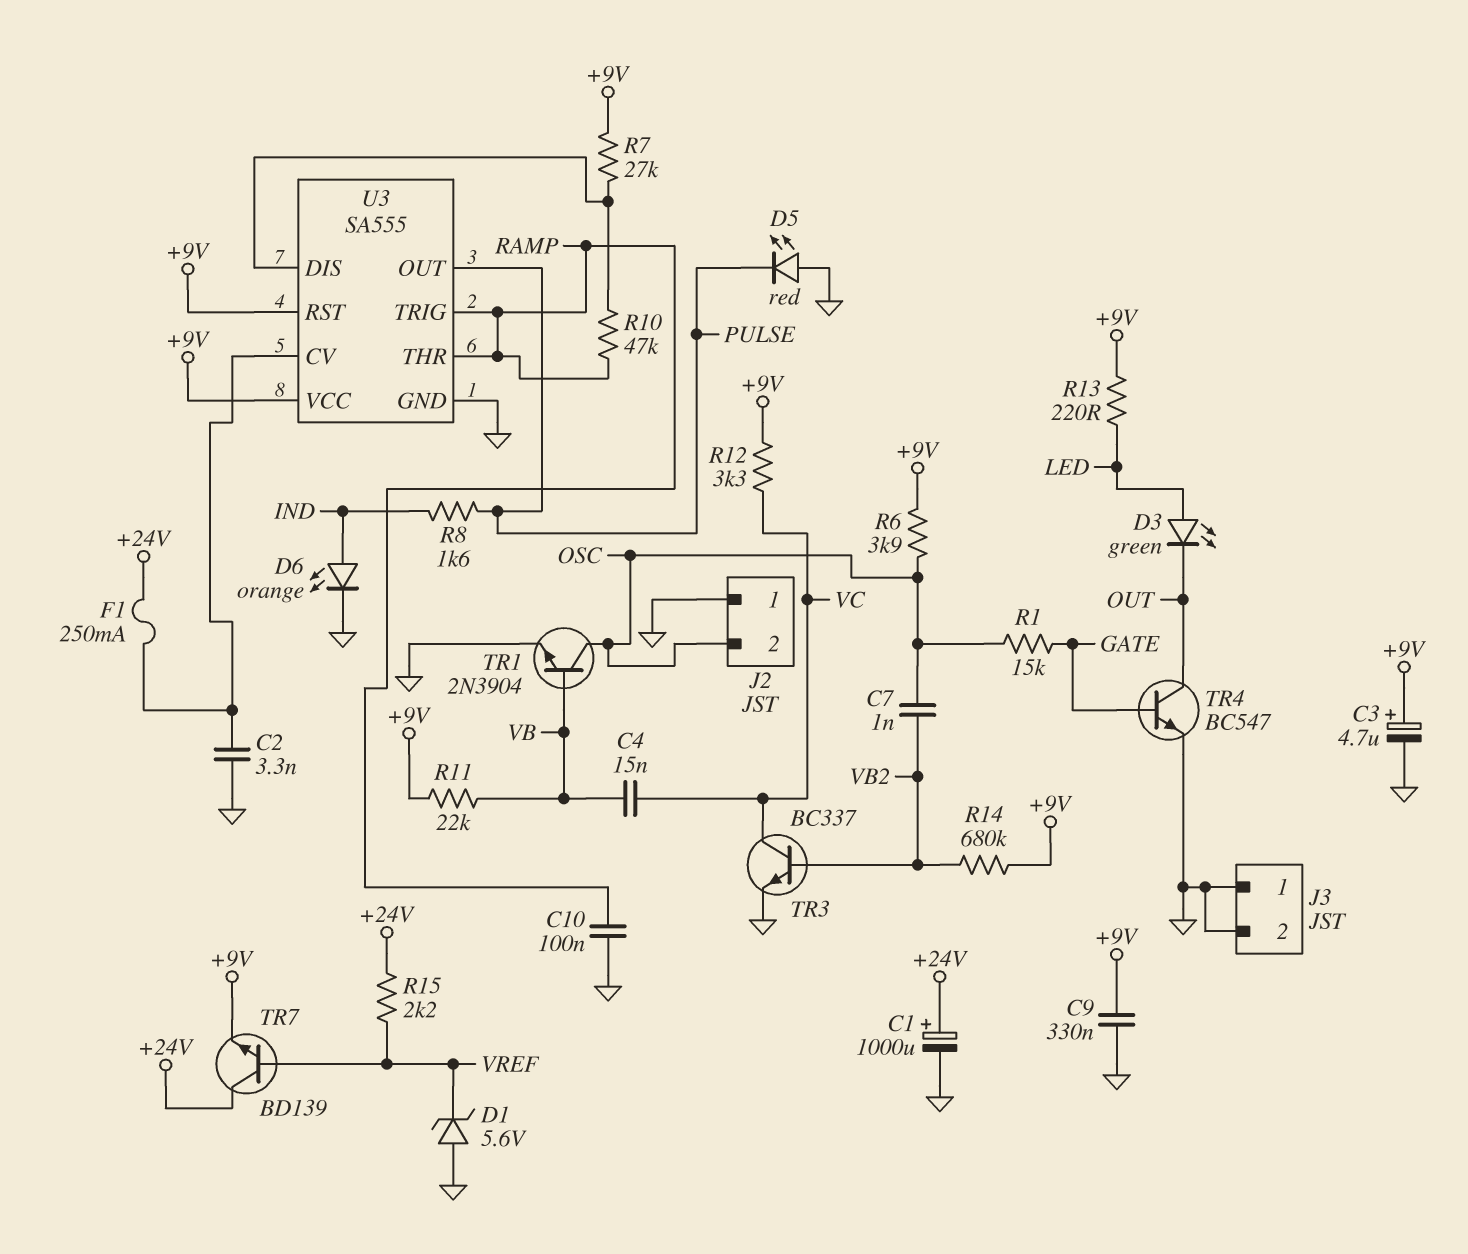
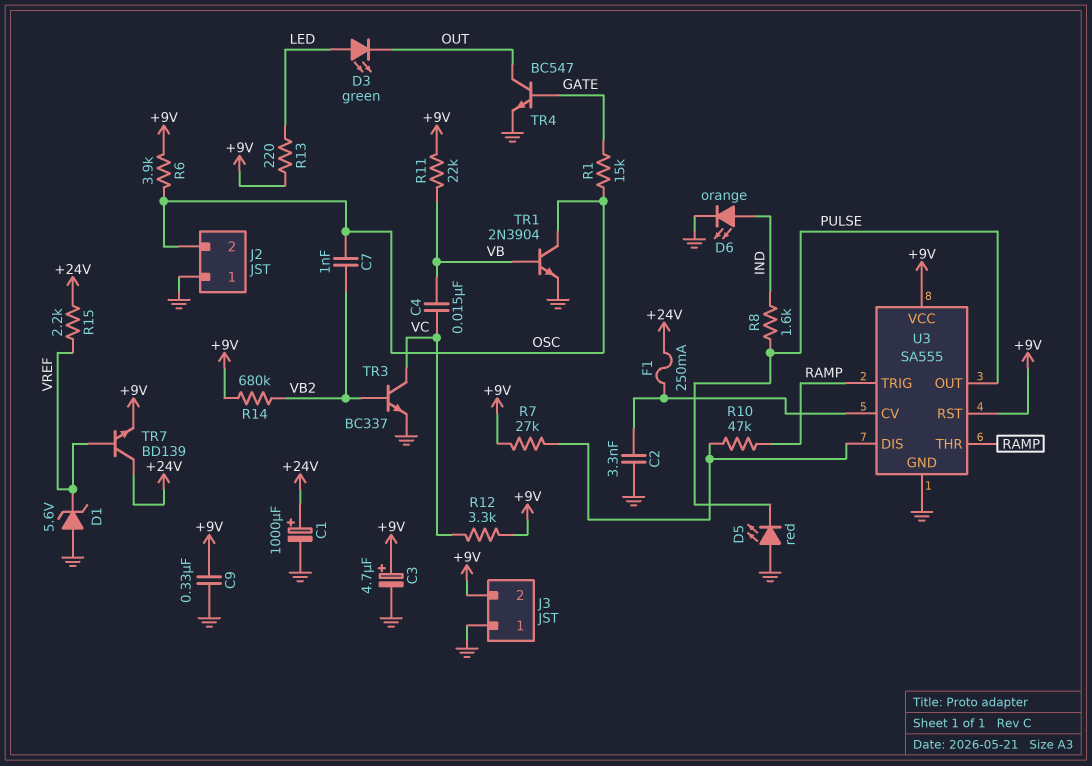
C10: 100nF (GND, RAMP) -> none
J3 pin 2: GND -> +9V

